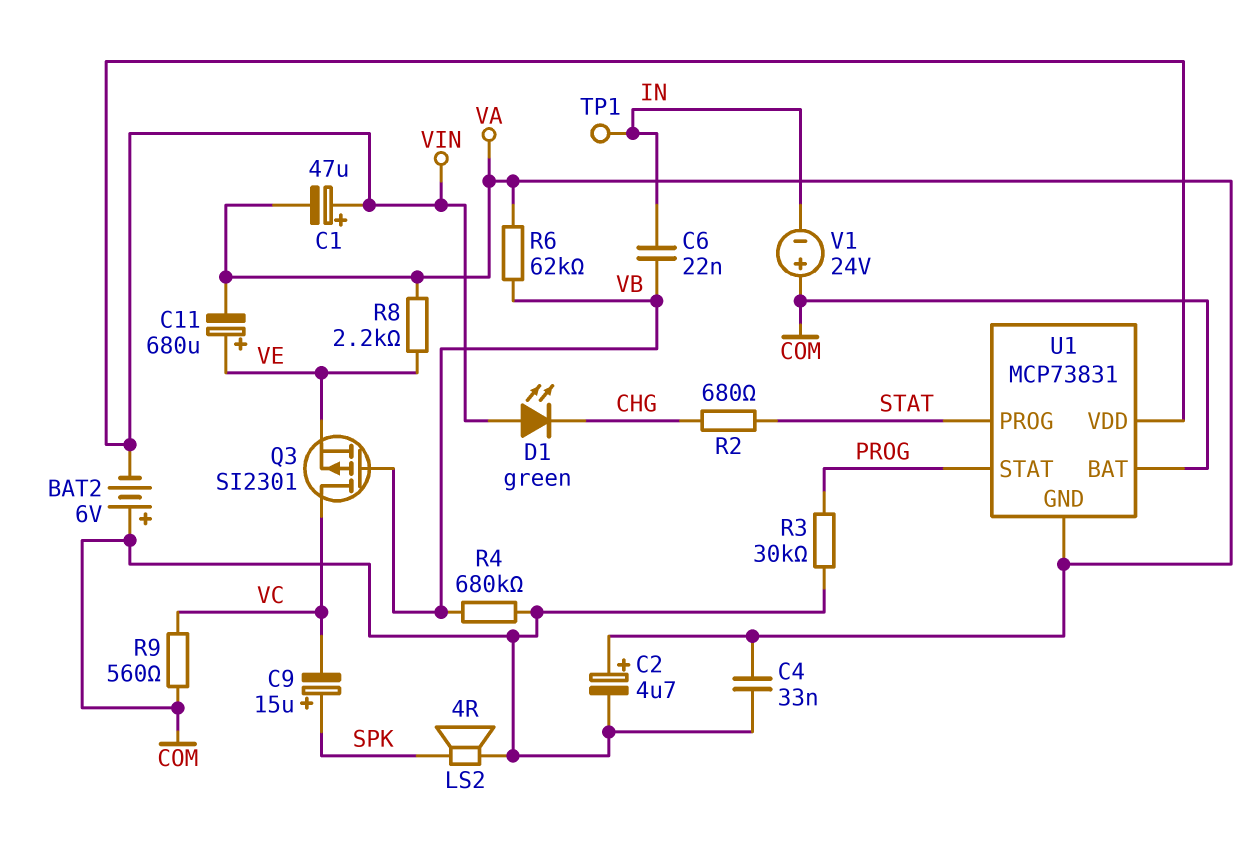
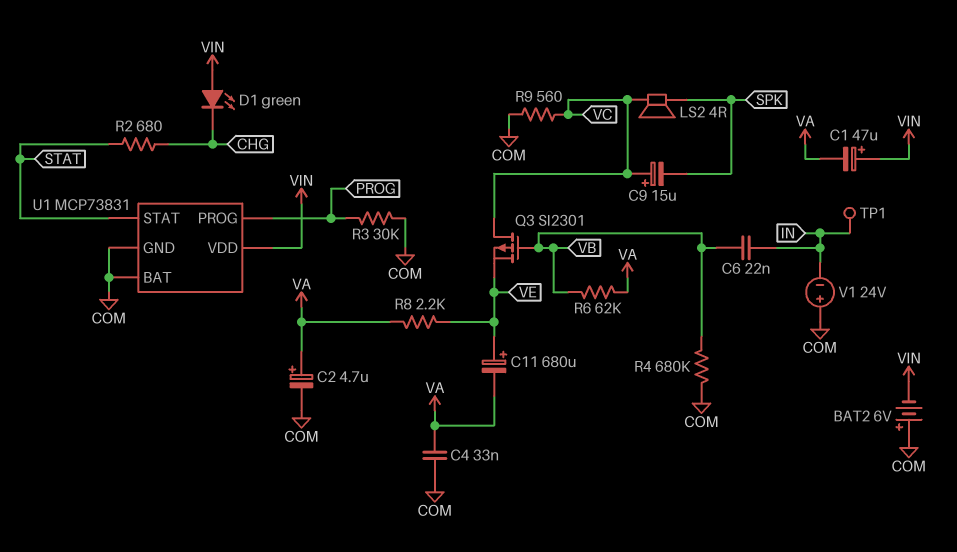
C9: 15uF (plus SPK, minus VC) -> 15uF (plus VC, minus SPK)
LS2: speaker 4R (COM, SPK) -> speaker 4R (SPK, VC)
U1 pin GND: VA -> COM
U1 pin PROG: STAT -> PROG
U1 pin STAT: PROG -> STAT

